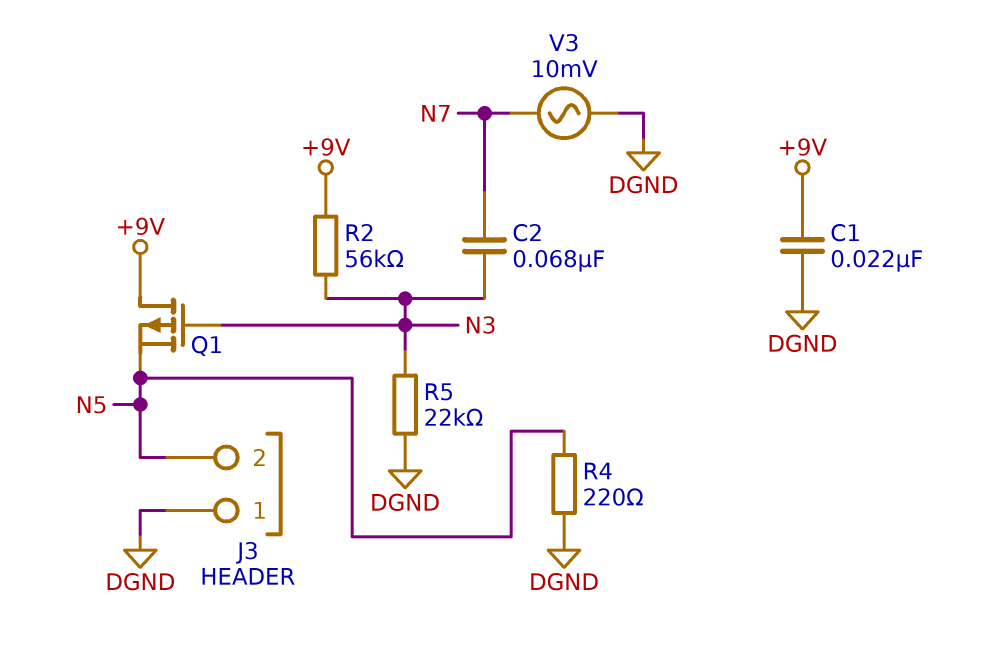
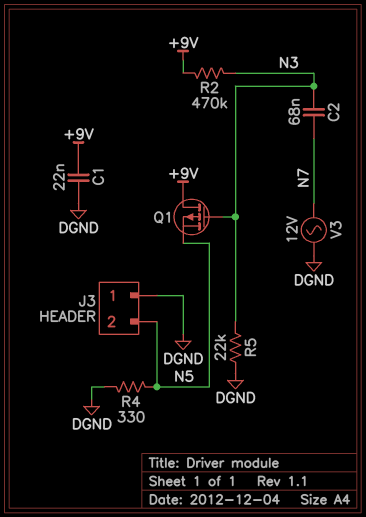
R2: 56k (+9V, N3) -> 470k (+9V, N3)
R4: 220 (DGND, N5) -> 330 (DGND, N5)
V3: AC 10mV (DGND, N7) -> AC 12V (DGND, N7)

